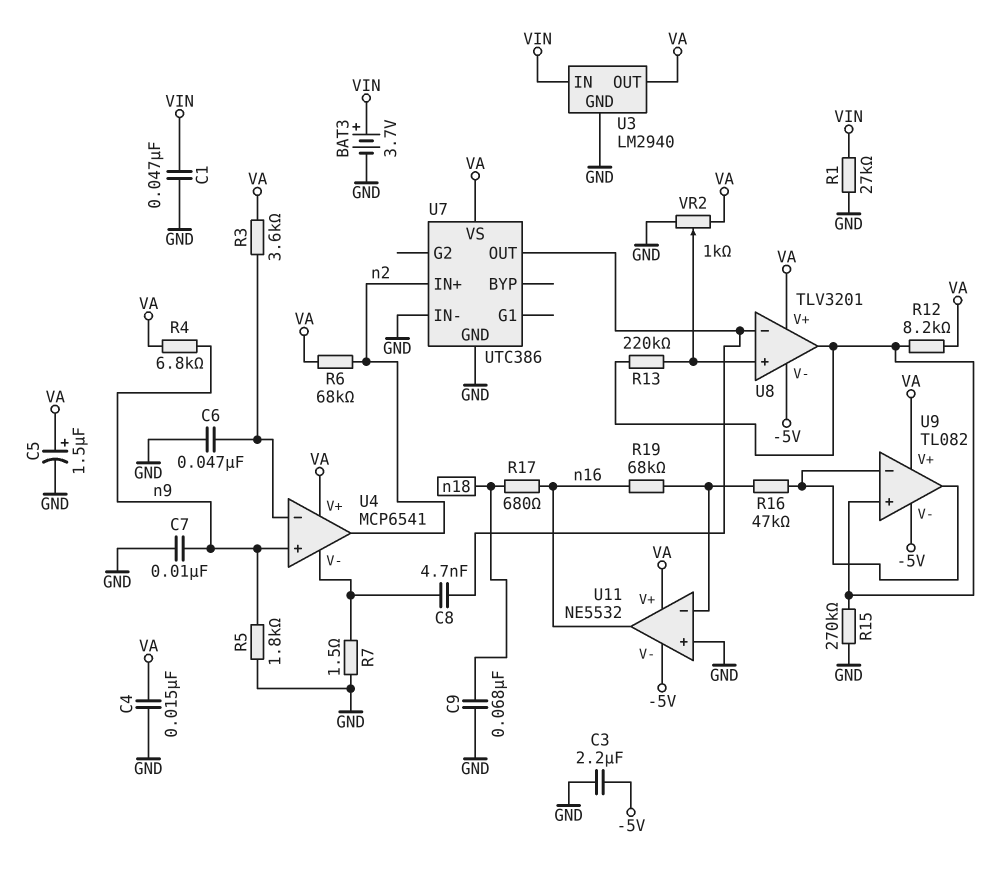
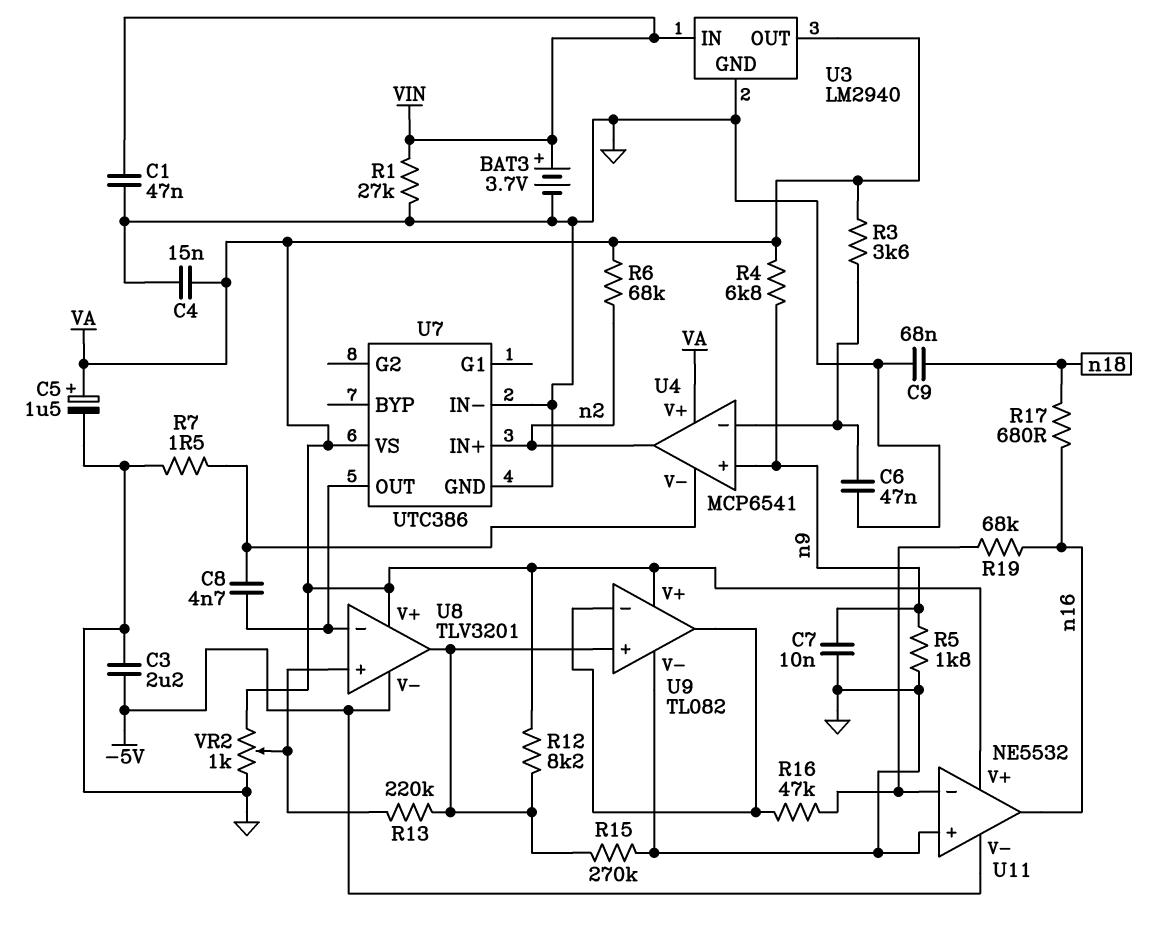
U9 pin V-: -5V -> GND

